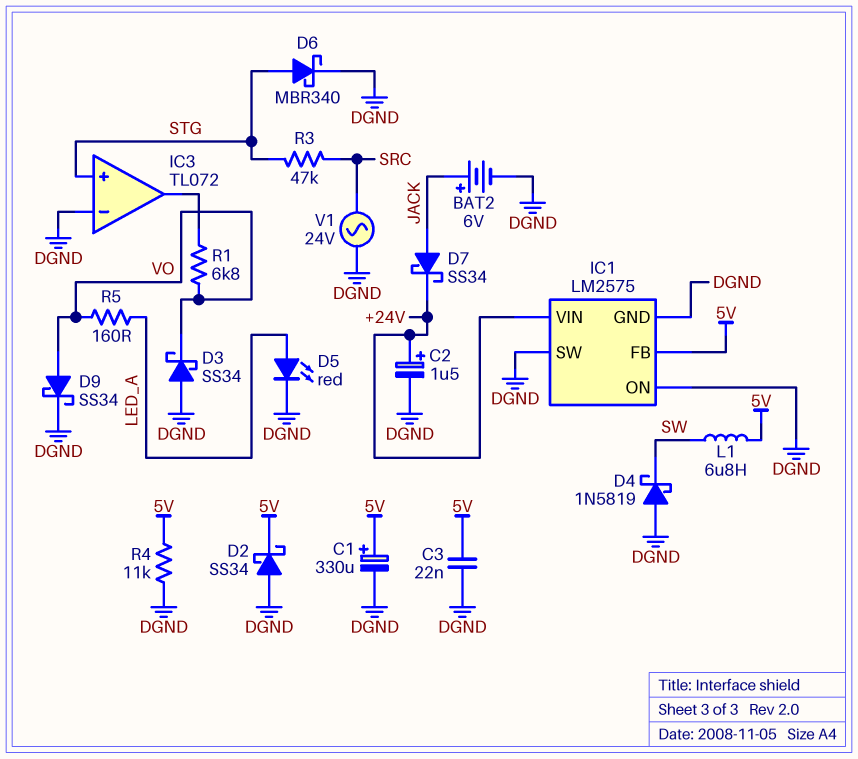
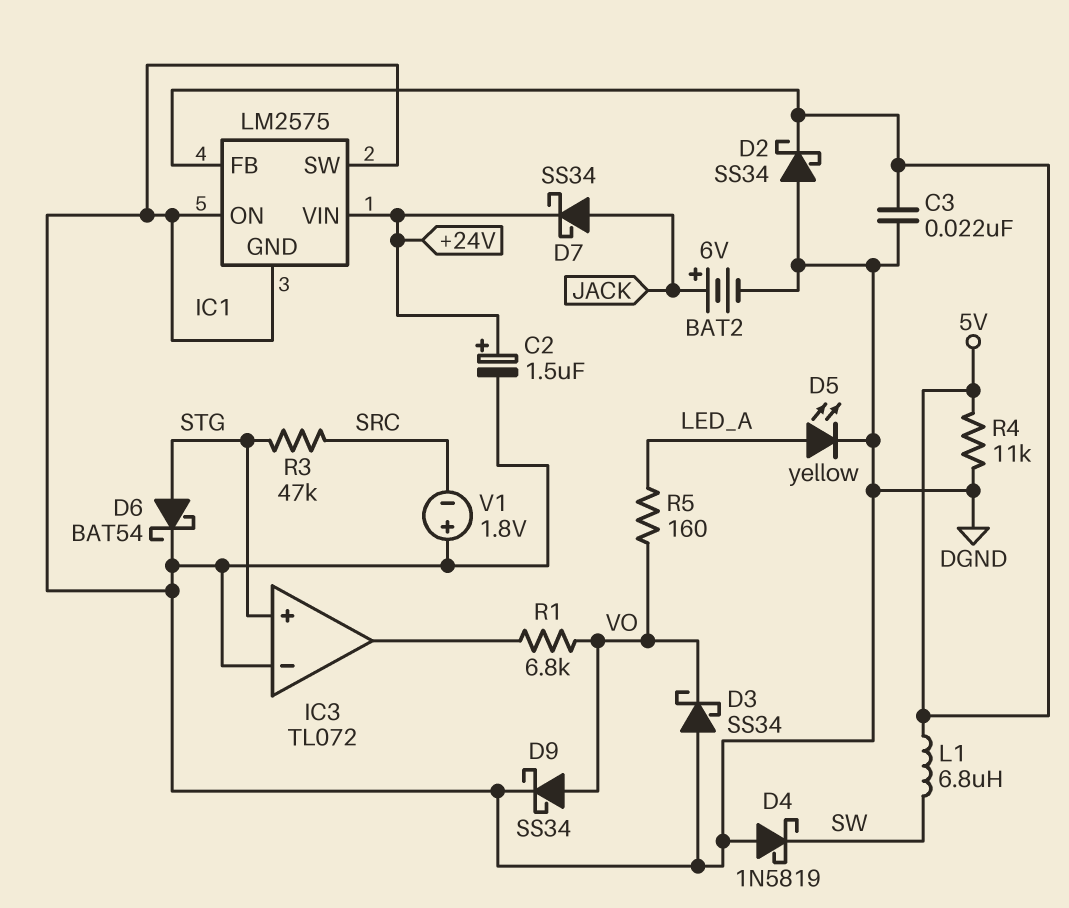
C1: 330uF (plus 5V, minus DGND) -> none
D5: LED red (A LED_A, K DGND) -> LED yellow (A LED_A, K DGND)
D6: schottky MBR340 (A STG, K DGND) -> schottky BAT54 (A STG, K DGND)
V1: AC 24V (DGND, SRC) -> 1.8V (plus DGND, minus SRC)

